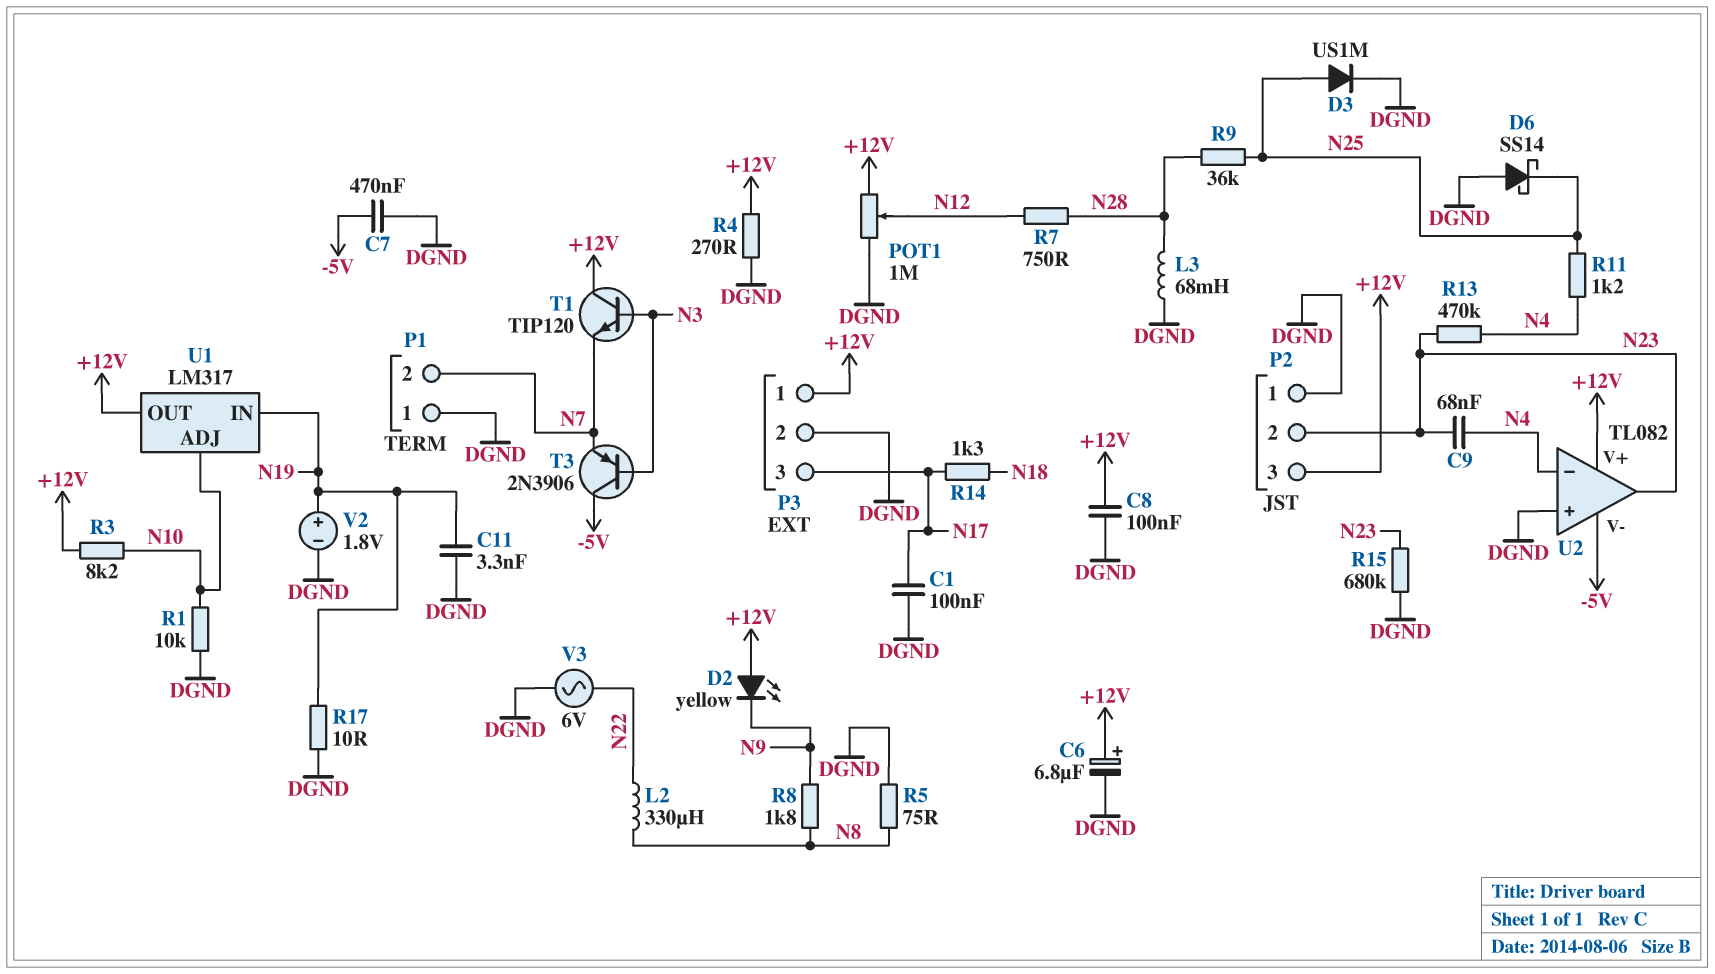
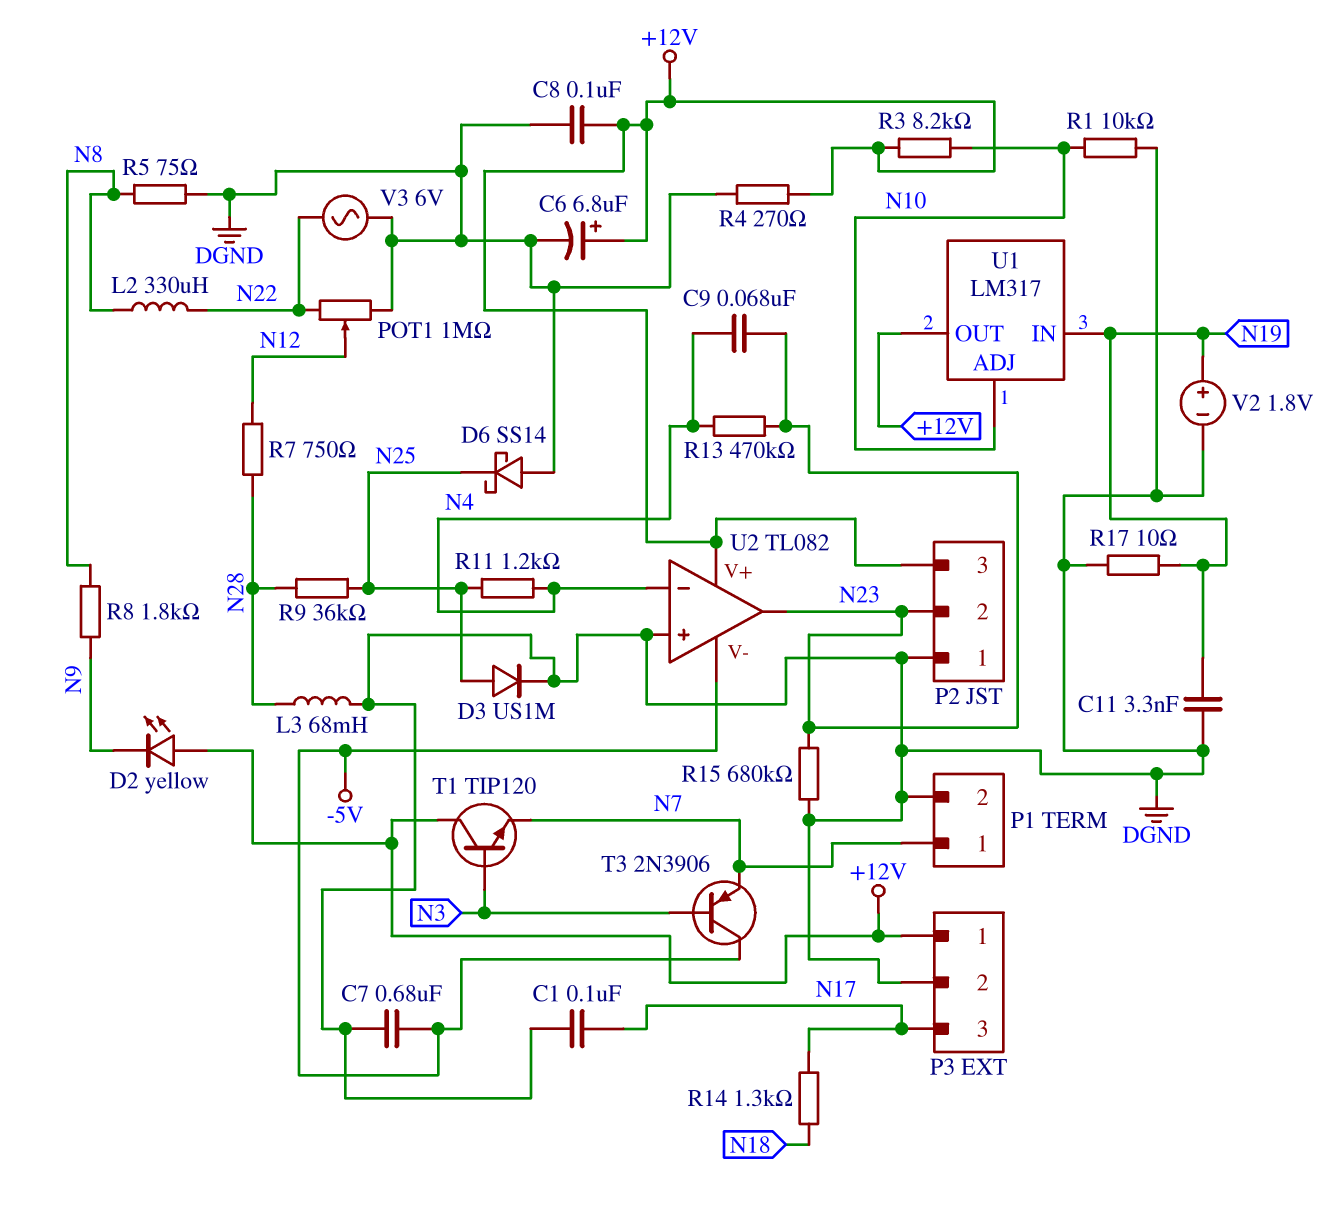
C7: 470nF (-5V, DGND) -> 680nF (-5V, DGND)
P1 pin 1: DGND -> N7
P1 pin 2: N7 -> DGND
POT1: 1M (+12V, DGND, wiper N12) -> 1M (DGND, N22, wiper N12)

